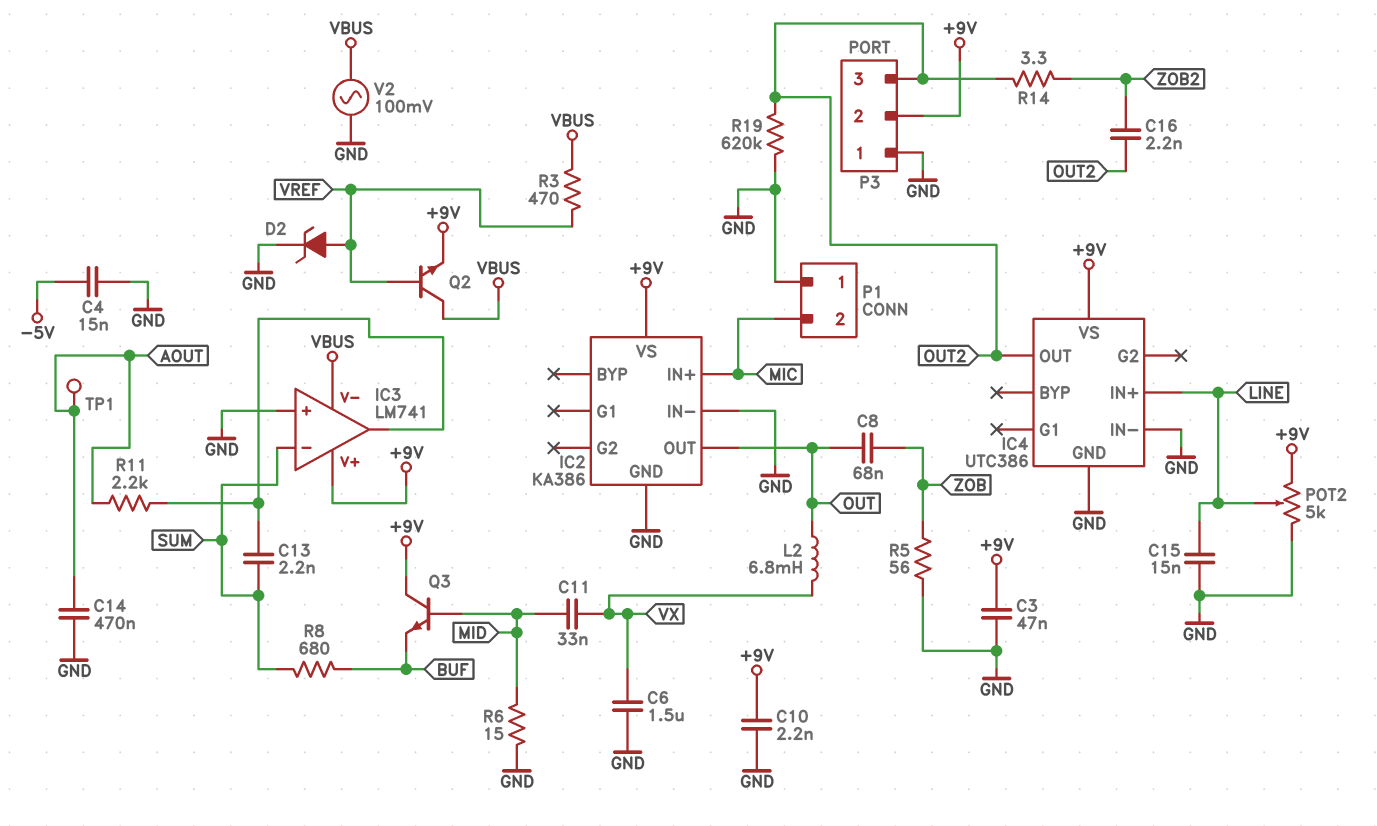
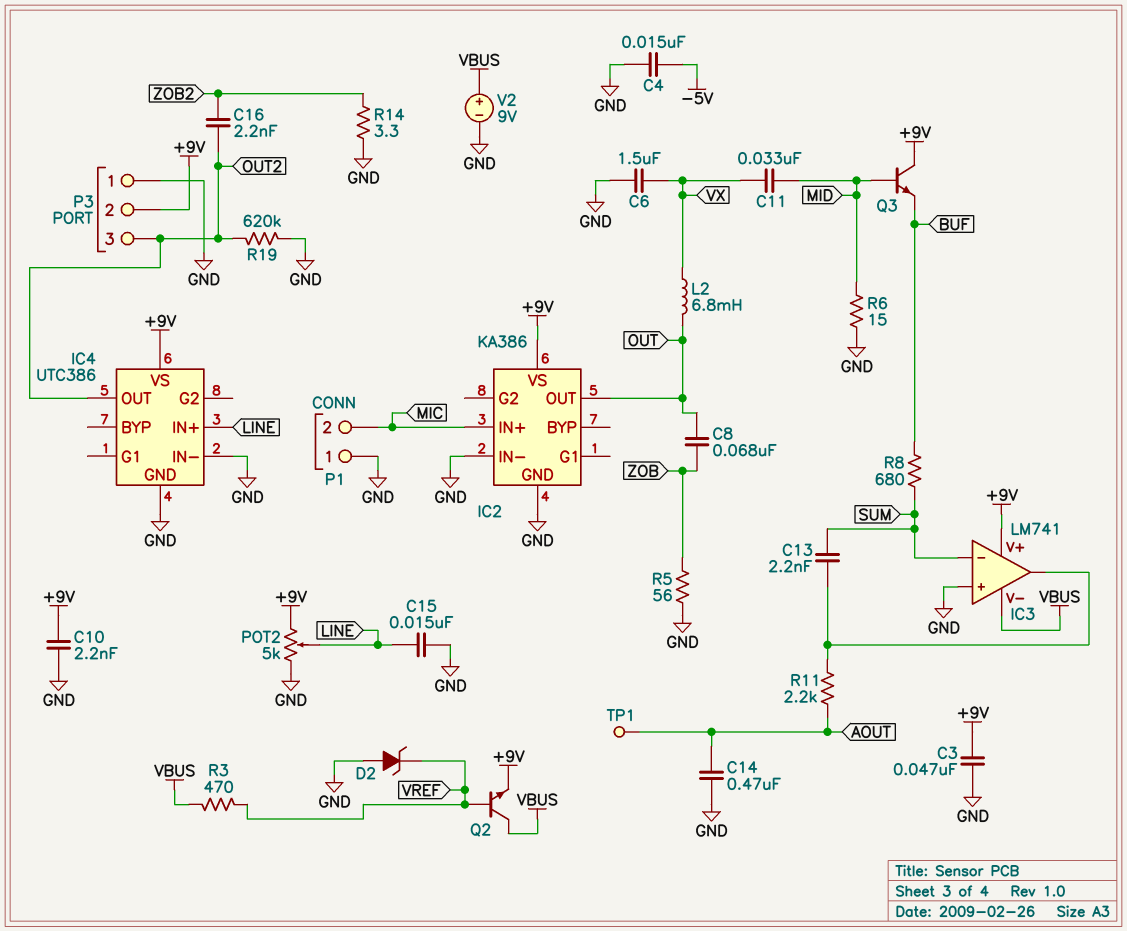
D2: zener (A VREF, K GND) -> zener (A GND, K VREF)
R14: 3.3 (OUT2, ZOB2) -> 3.3 (GND, ZOB2)
V2: AC 100mV (GND, VBUS) -> 9V (plus VBUS, minus GND)

